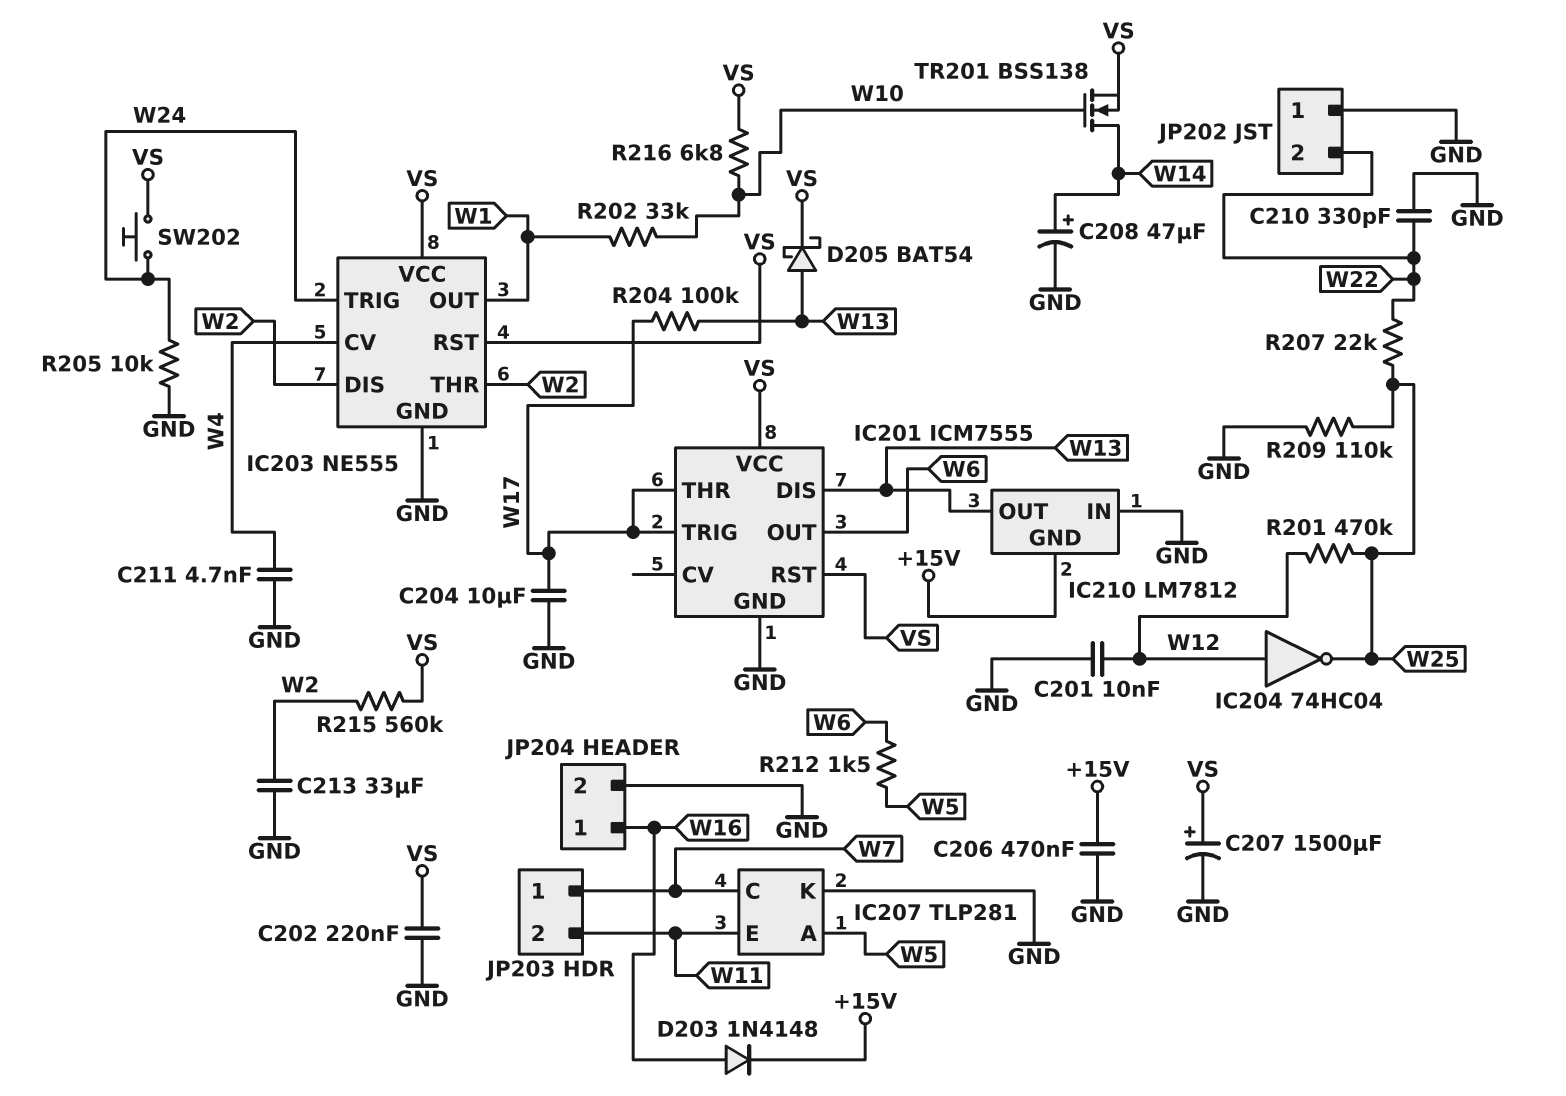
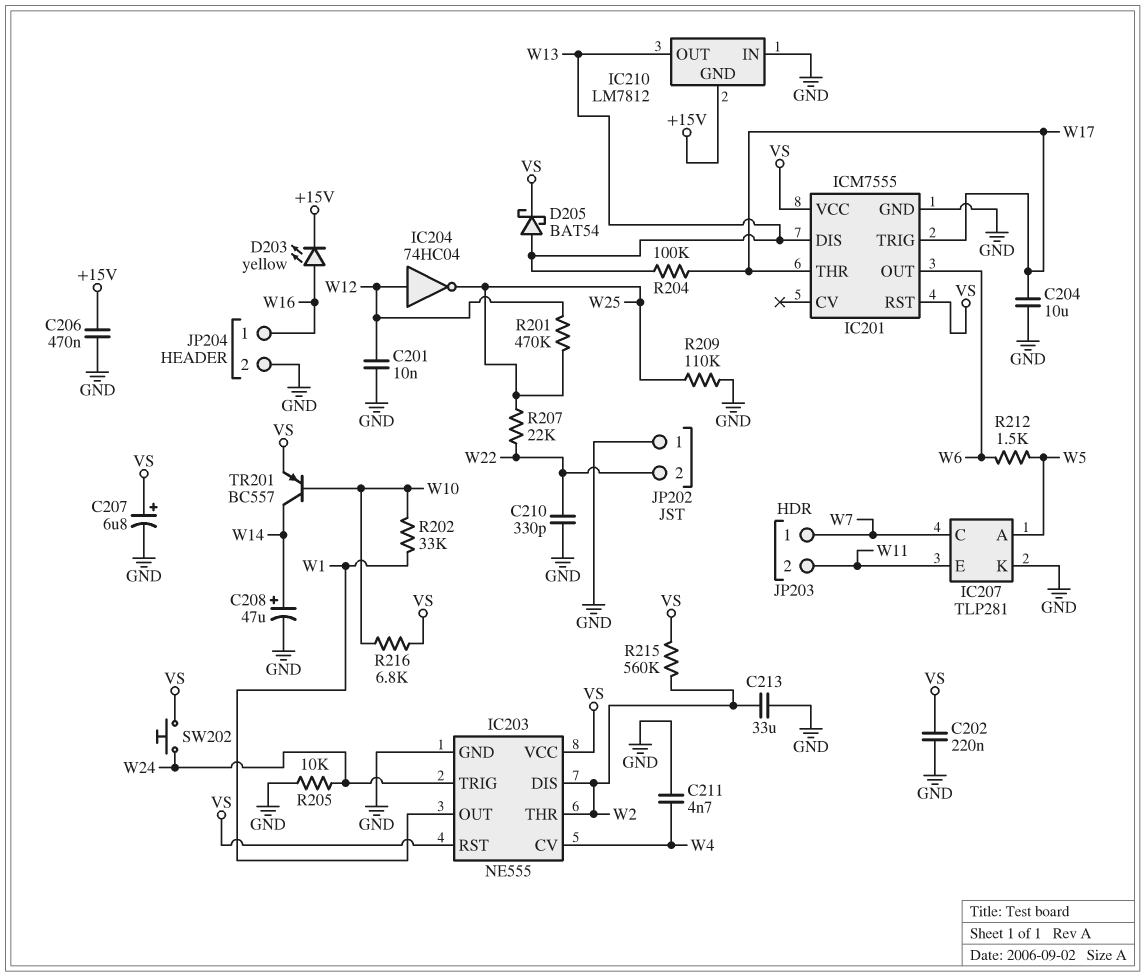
C207: 1500uF (plus VS, minus GND) -> 6.8uF (plus VS, minus GND)
D203: diode 1N4148 (A W16, K +15V) -> LED yellow (A W16, K +15V)
TR201: NMOS BSS138 (G W10, D W14, S VS) -> PNP BC557 (B W10, C W14, E VS)

